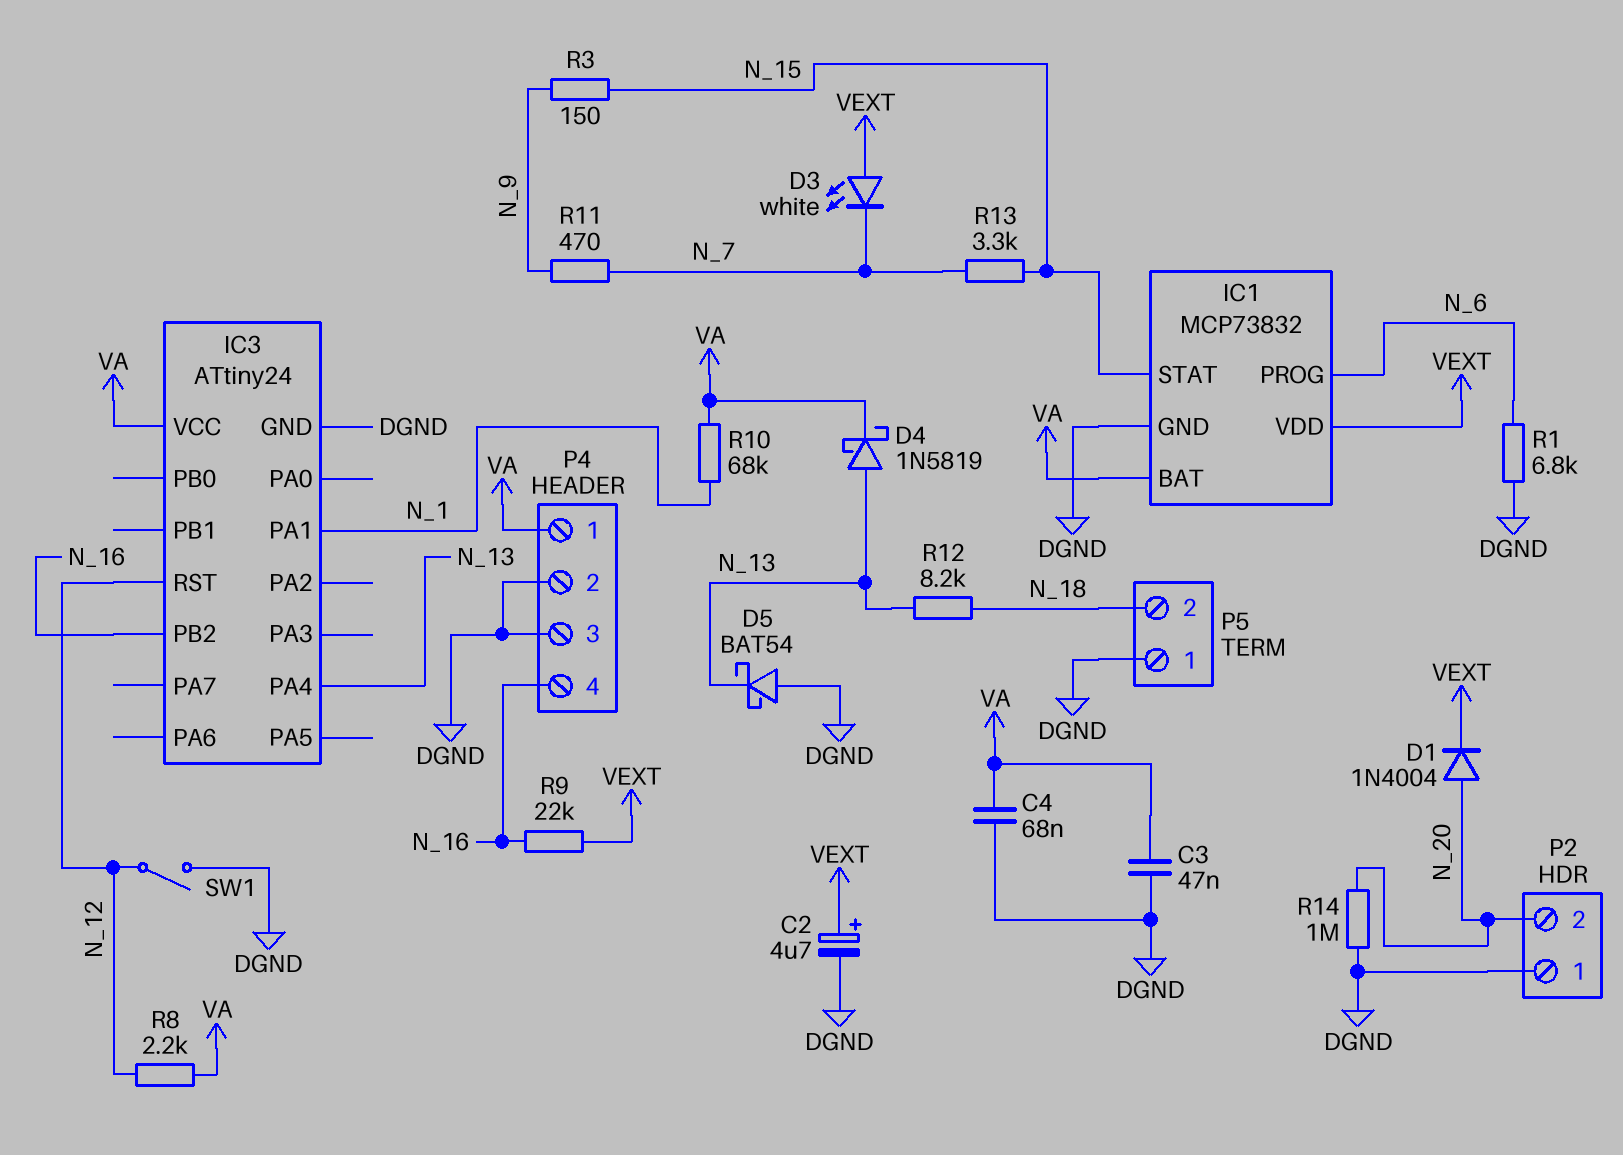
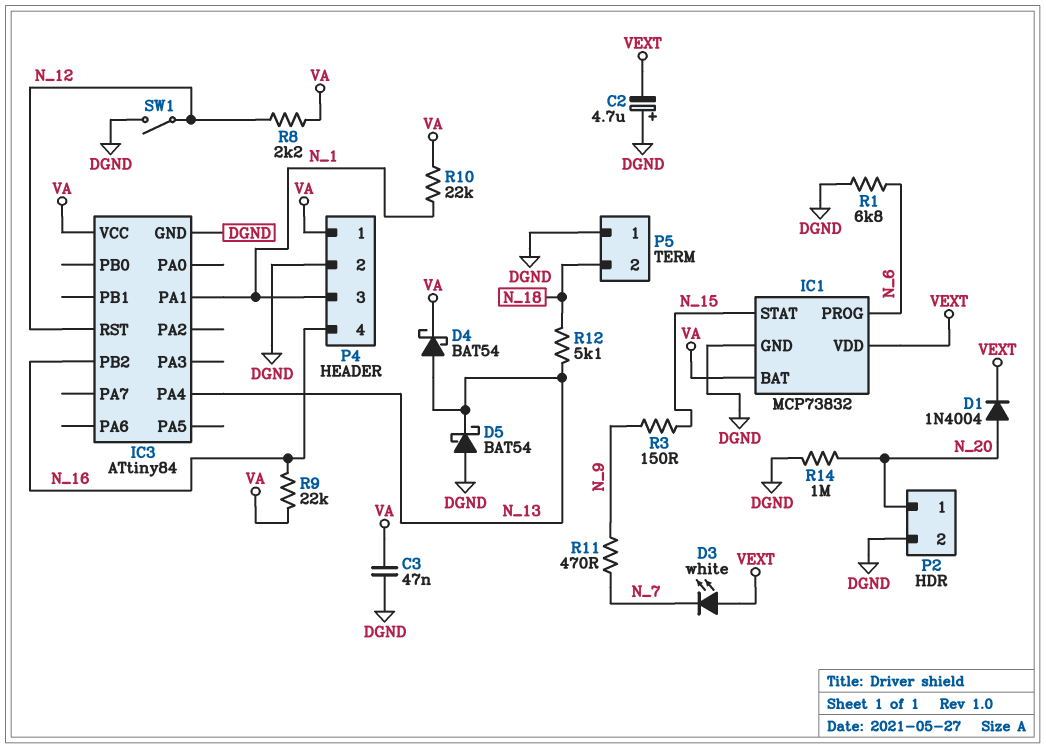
C2: 4.7uF (plus VEXT, minus DGND) -> 4.7uF (plus DGND, minus VEXT)
C4: 68nF (DGND, VA) -> none
D4: schottky 1N5819 (A N_13, K VA) -> schottky BAT54 (A N_13, K VA)
IC3: ATtiny24 -> ATtiny84
P2 pin 1: DGND -> N_20
P2 pin 2: N_20 -> DGND
P4 pin 3: DGND -> N_1
R9: 22k (N_16, VEXT) -> 22k (N_16, VA)
R10: 68k (N_1, VA) -> 22k (N_1, VA)
R12: 8.2k (N_13, N_18) -> 5.1k (N_13, N_18)
R13: 3.3k (N_7, N_15) -> none

